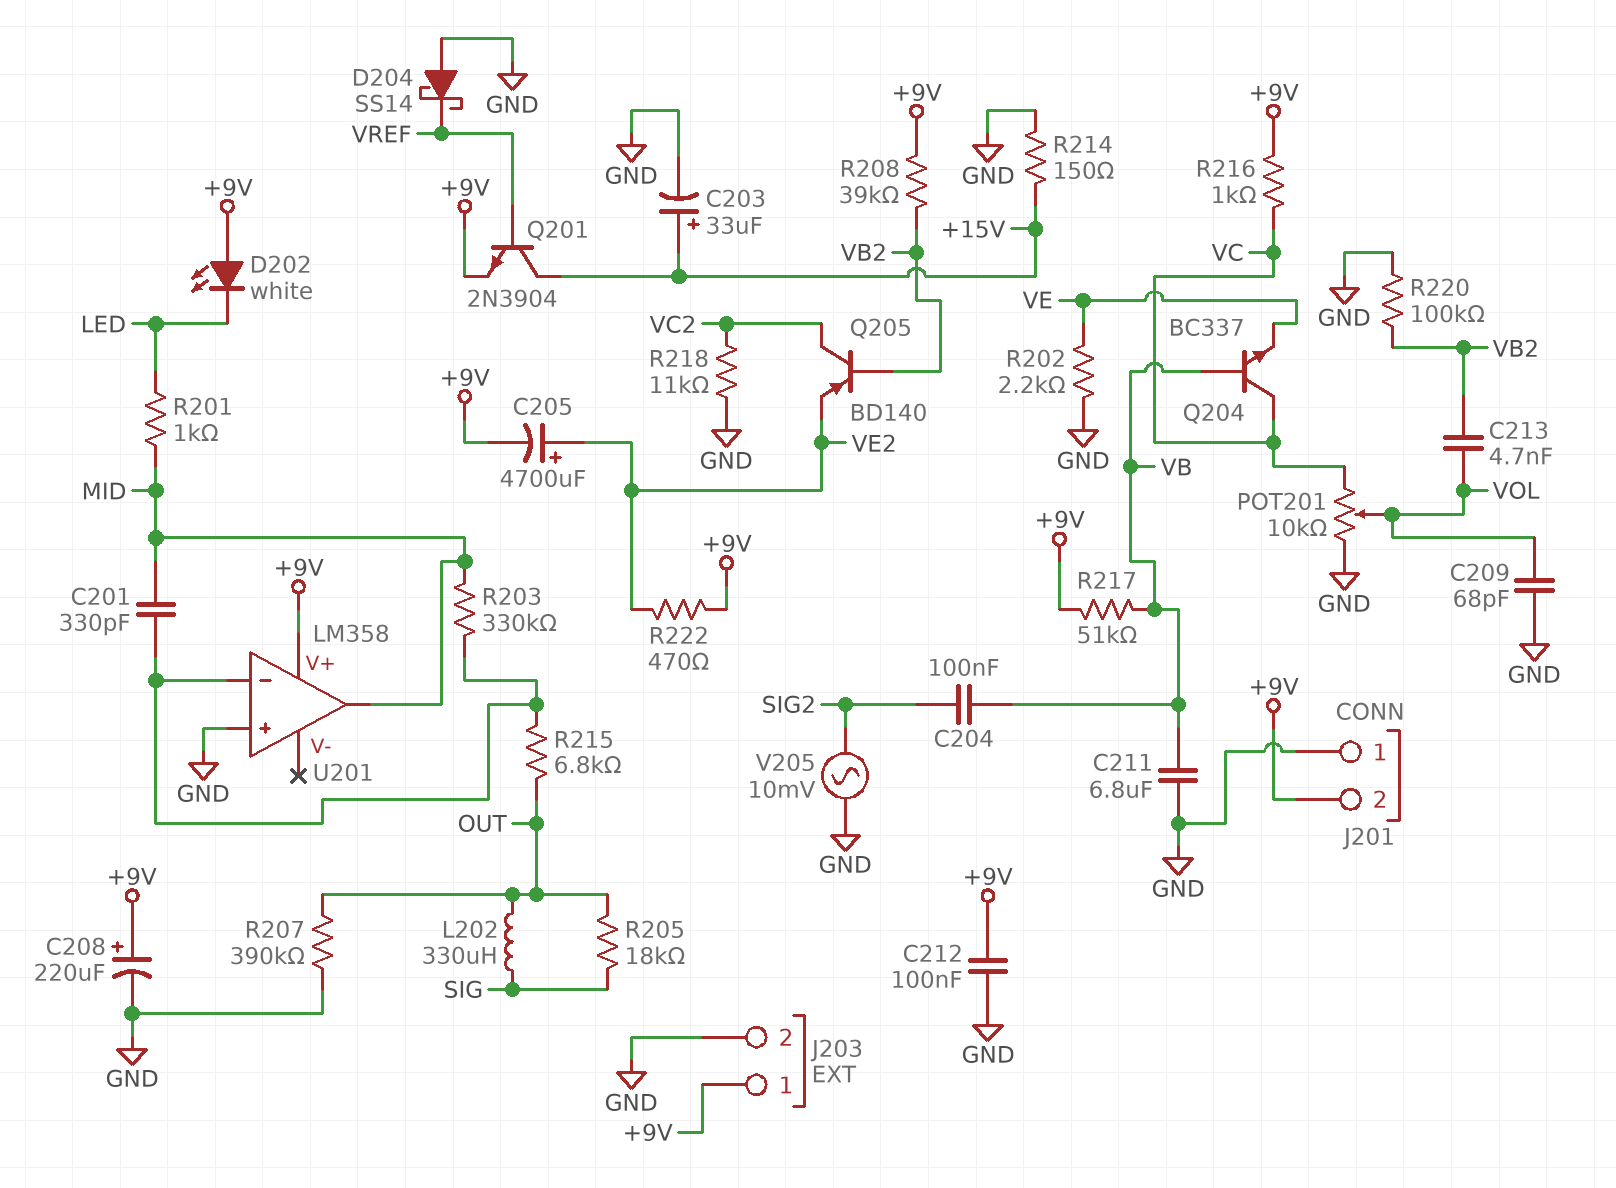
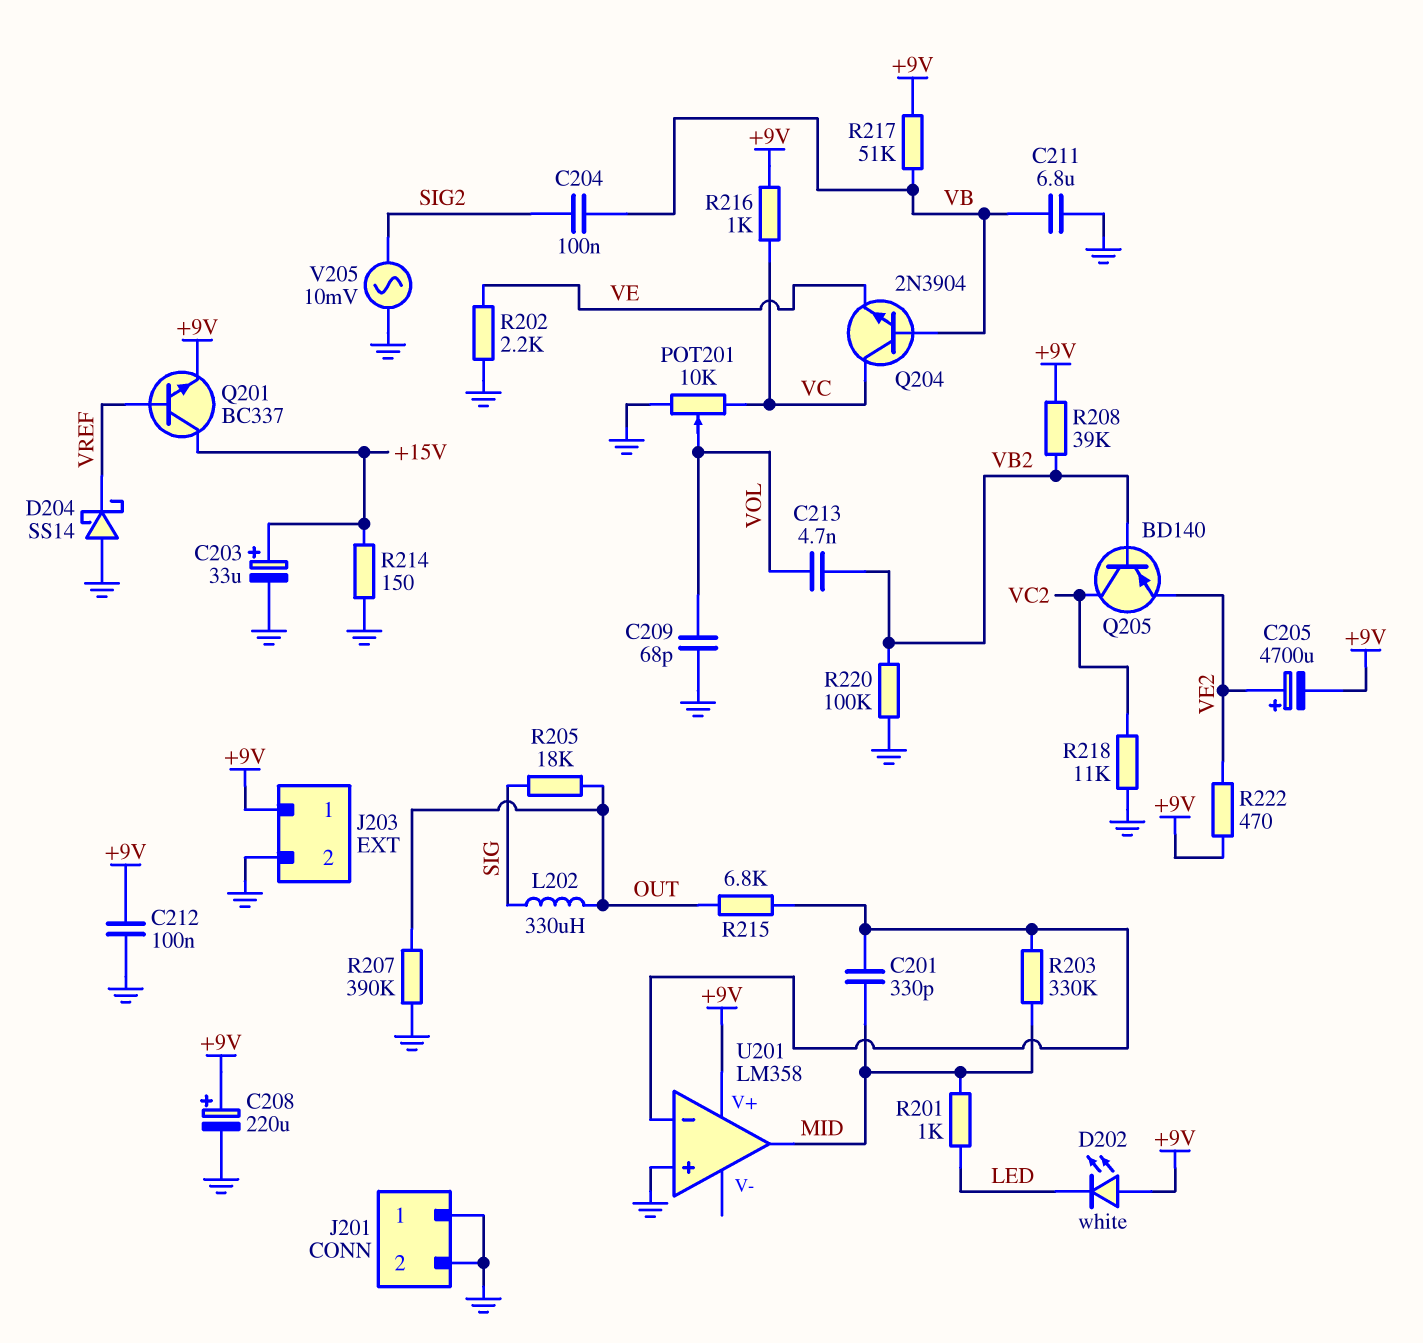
J201 pin 2: +9V -> GND
Q201: NPN 2N3904 (B VREF, C +15V, E +9V) -> NPN BC337 (B VREF, C +15V, E +9V)
Q204: NPN BC337 (B VB, C VC, E VE) -> NPN 2N3904 (B VB, C VC, E VE)

